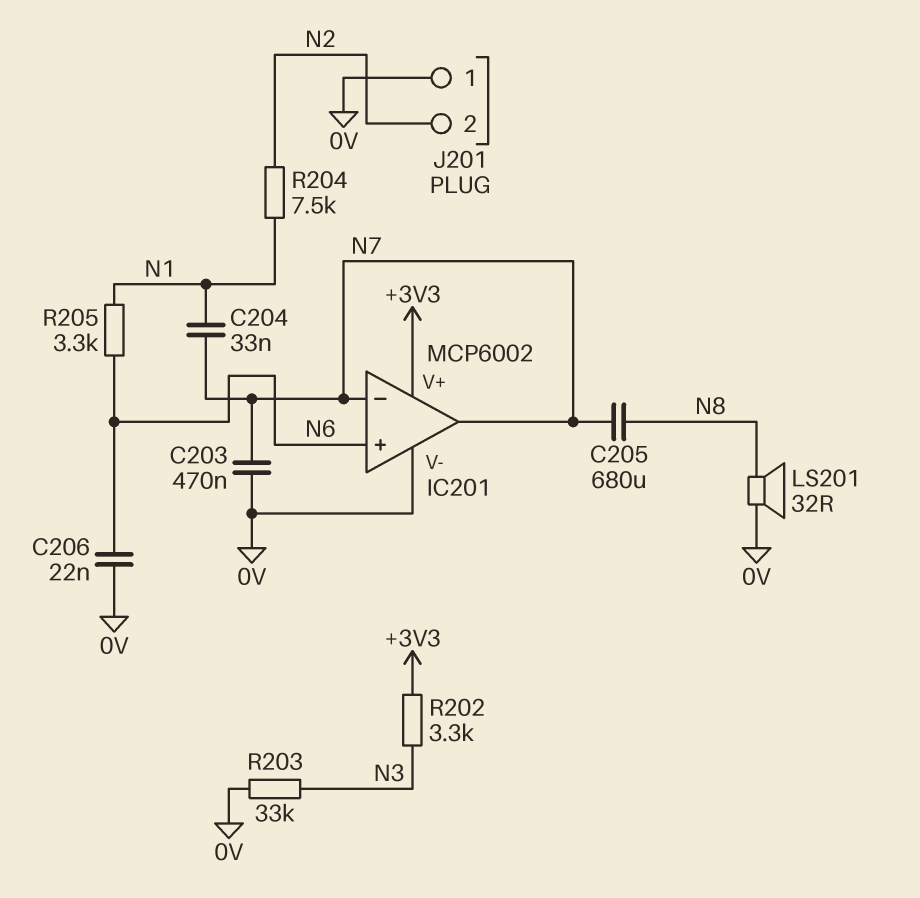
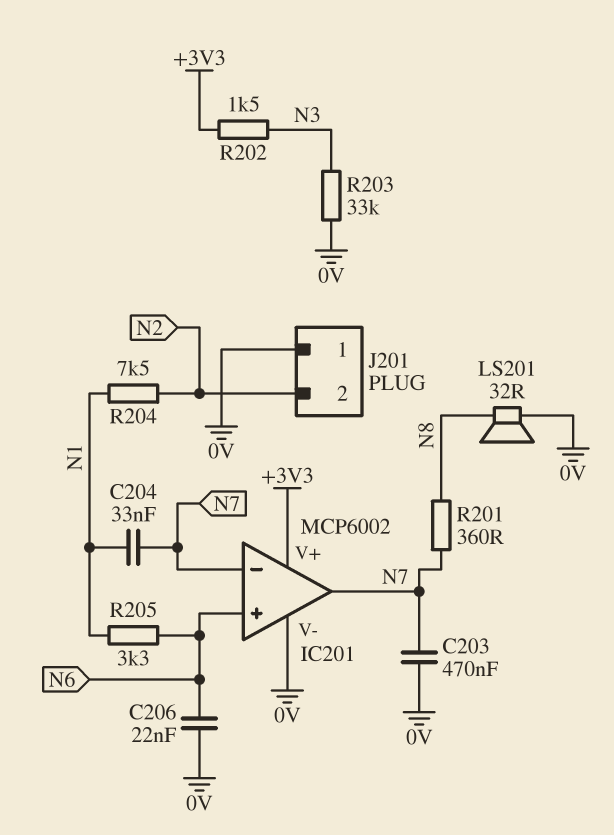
C205: 680uF (N7, N8) -> none
R201: none -> 360 (N7, N8)
R202: 3.3k (+3V3, N3) -> 1.5k (+3V3, N3)

